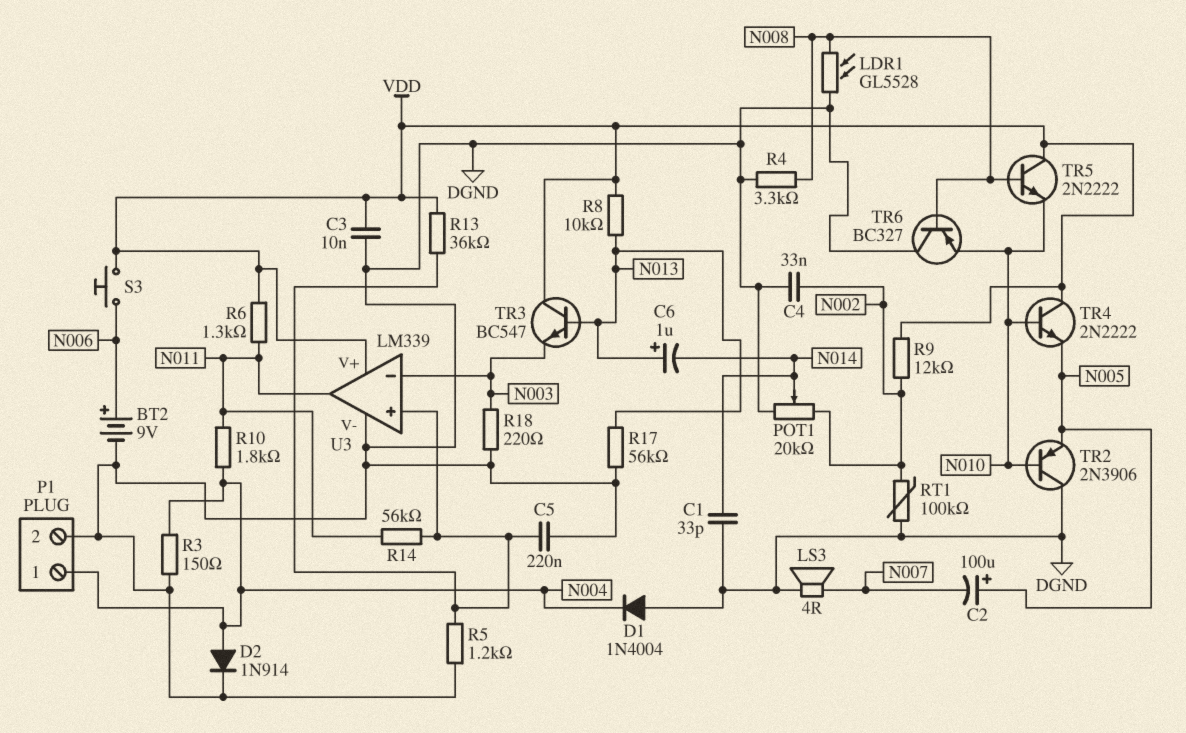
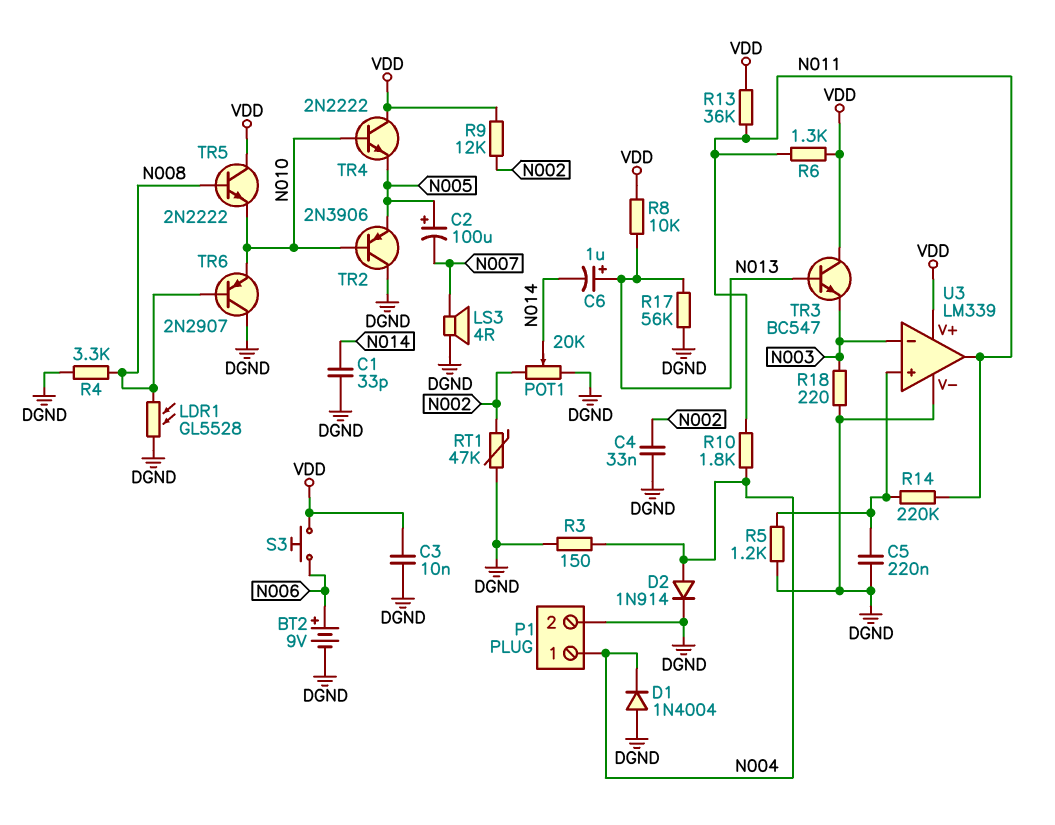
R13: 36k (U3/in+, VDD) -> 36k (N011, VDD)
R14: 56k (N011, U3/in+) -> 220k (N011, U3/in+)
RT1: 100k (DGND, N002) -> 47k (DGND, N002)
TR6: PNP BC327 (B N008, C DGND, E N010) -> PNP 2N2907 (B N008, C DGND, E N010)

